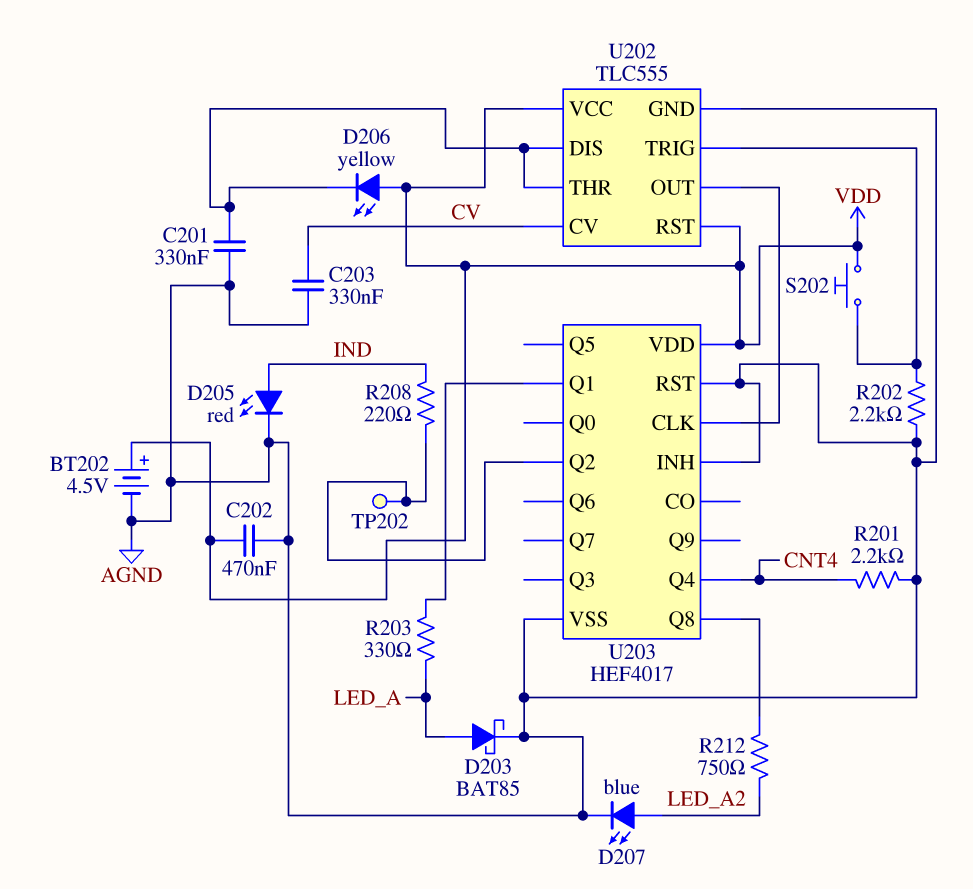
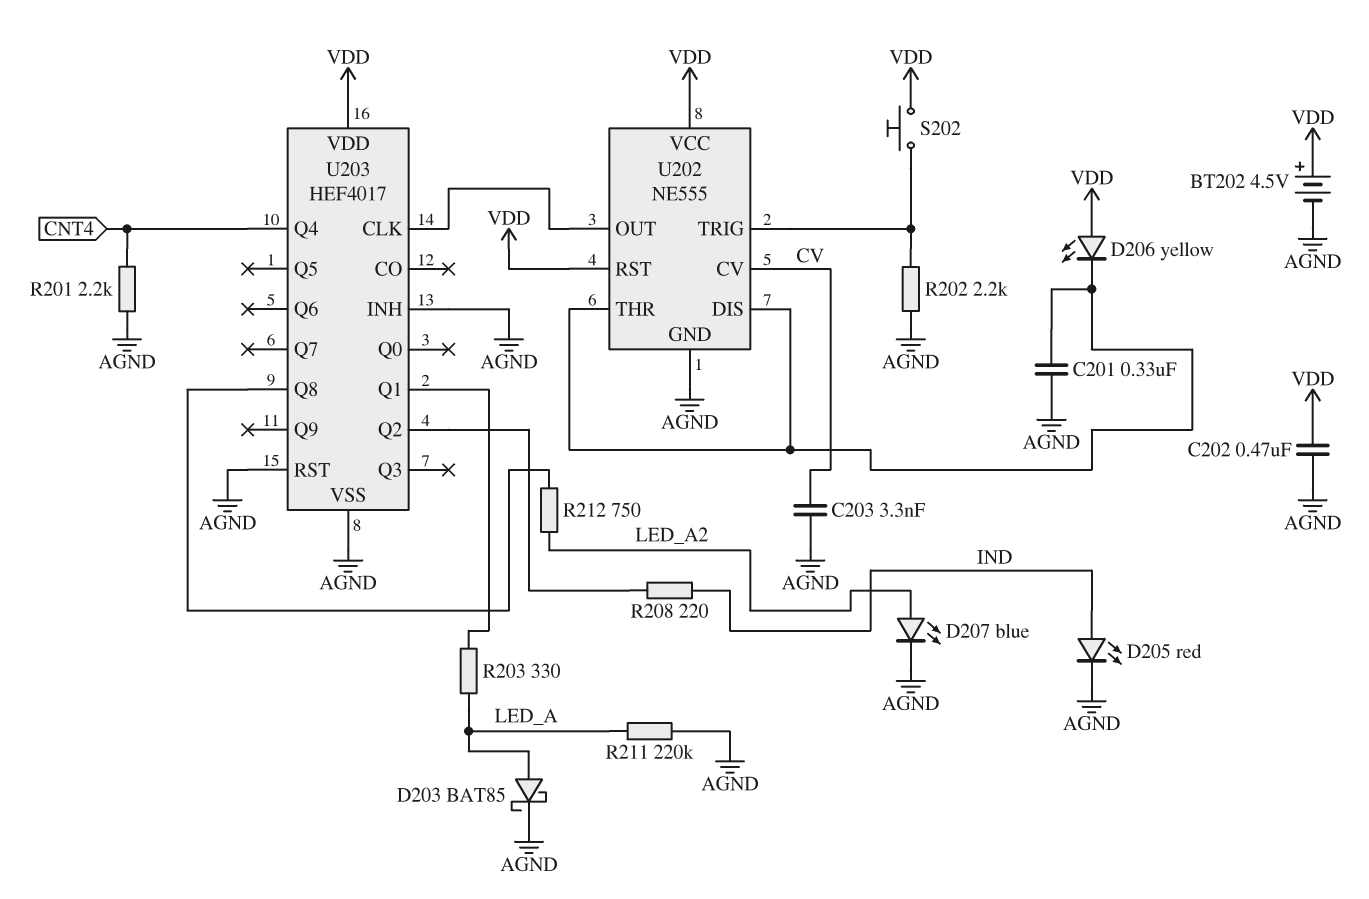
C203: 330nF (AGND, CV) -> 3.3nF (AGND, CV)
R211: none -> 220k (AGND, LED_A)
TP202: test point (U203/Q2) -> none
U202: TLC555 -> NE555

